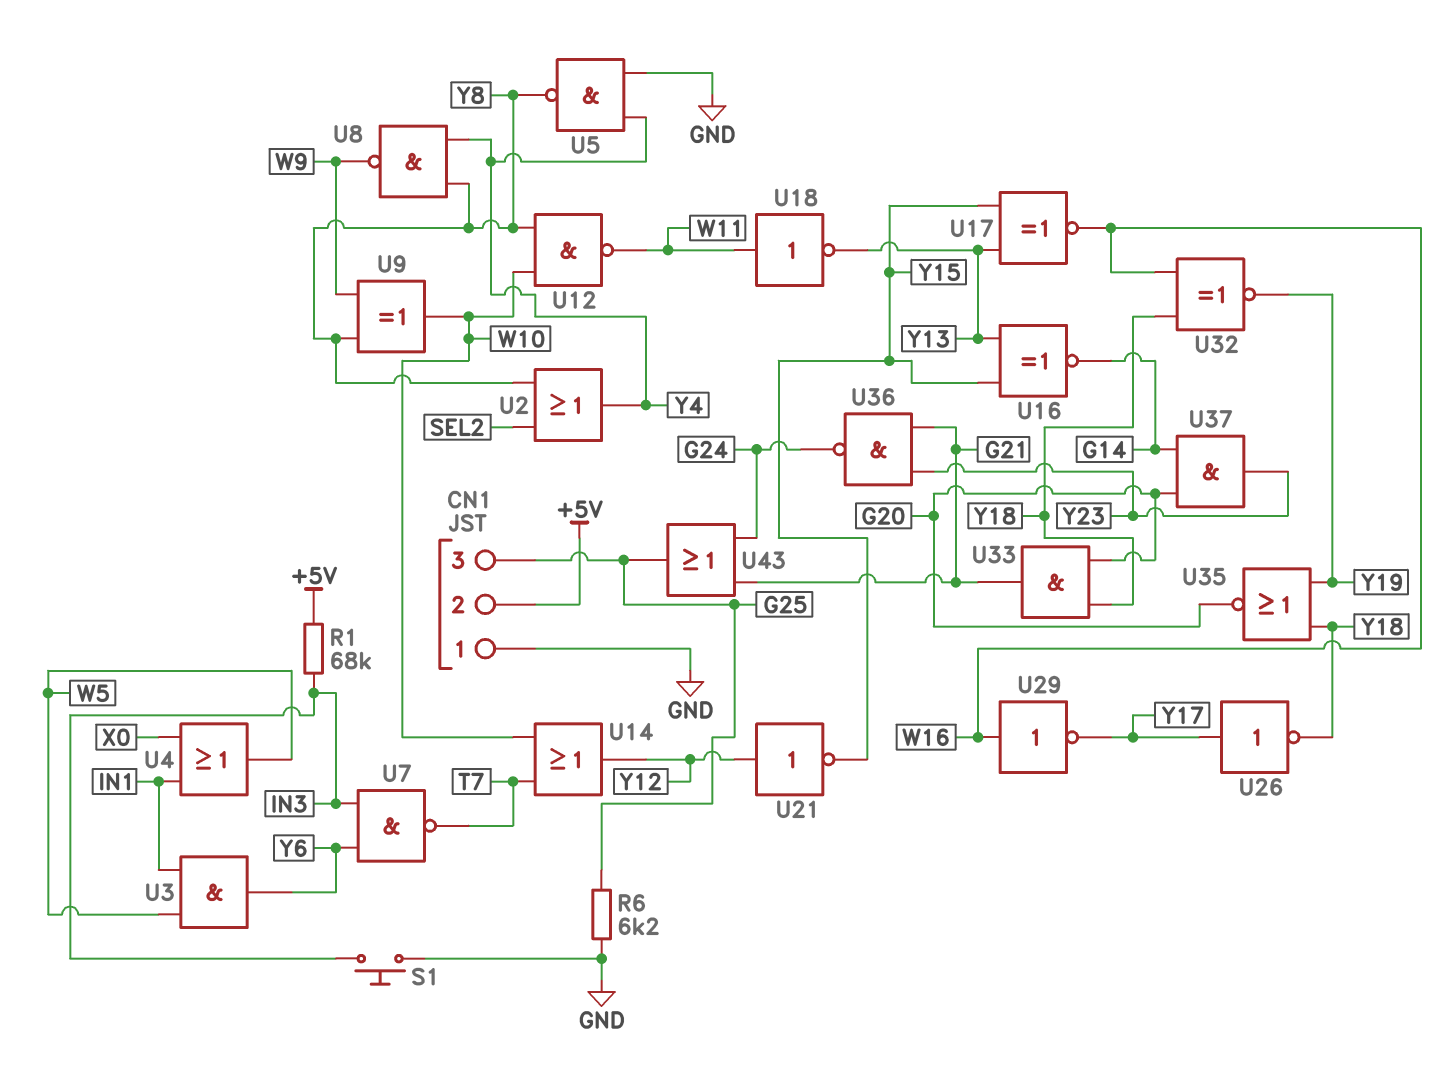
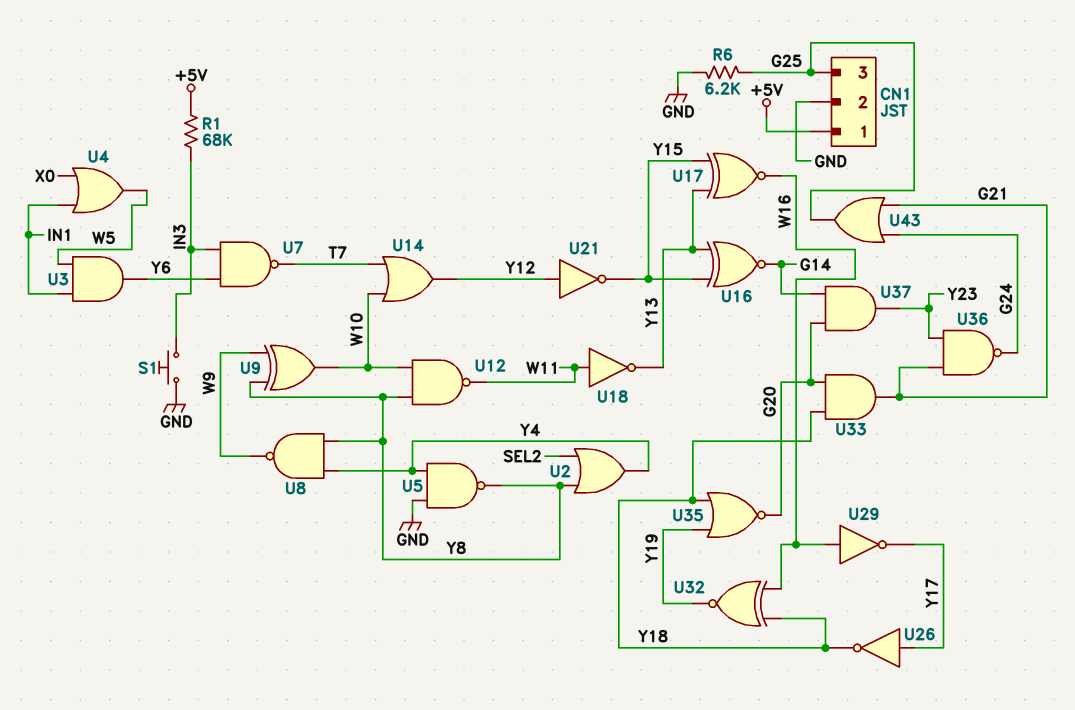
CN1 pin 1: GND -> +5V
CN1 pin 2: +5V -> GND

